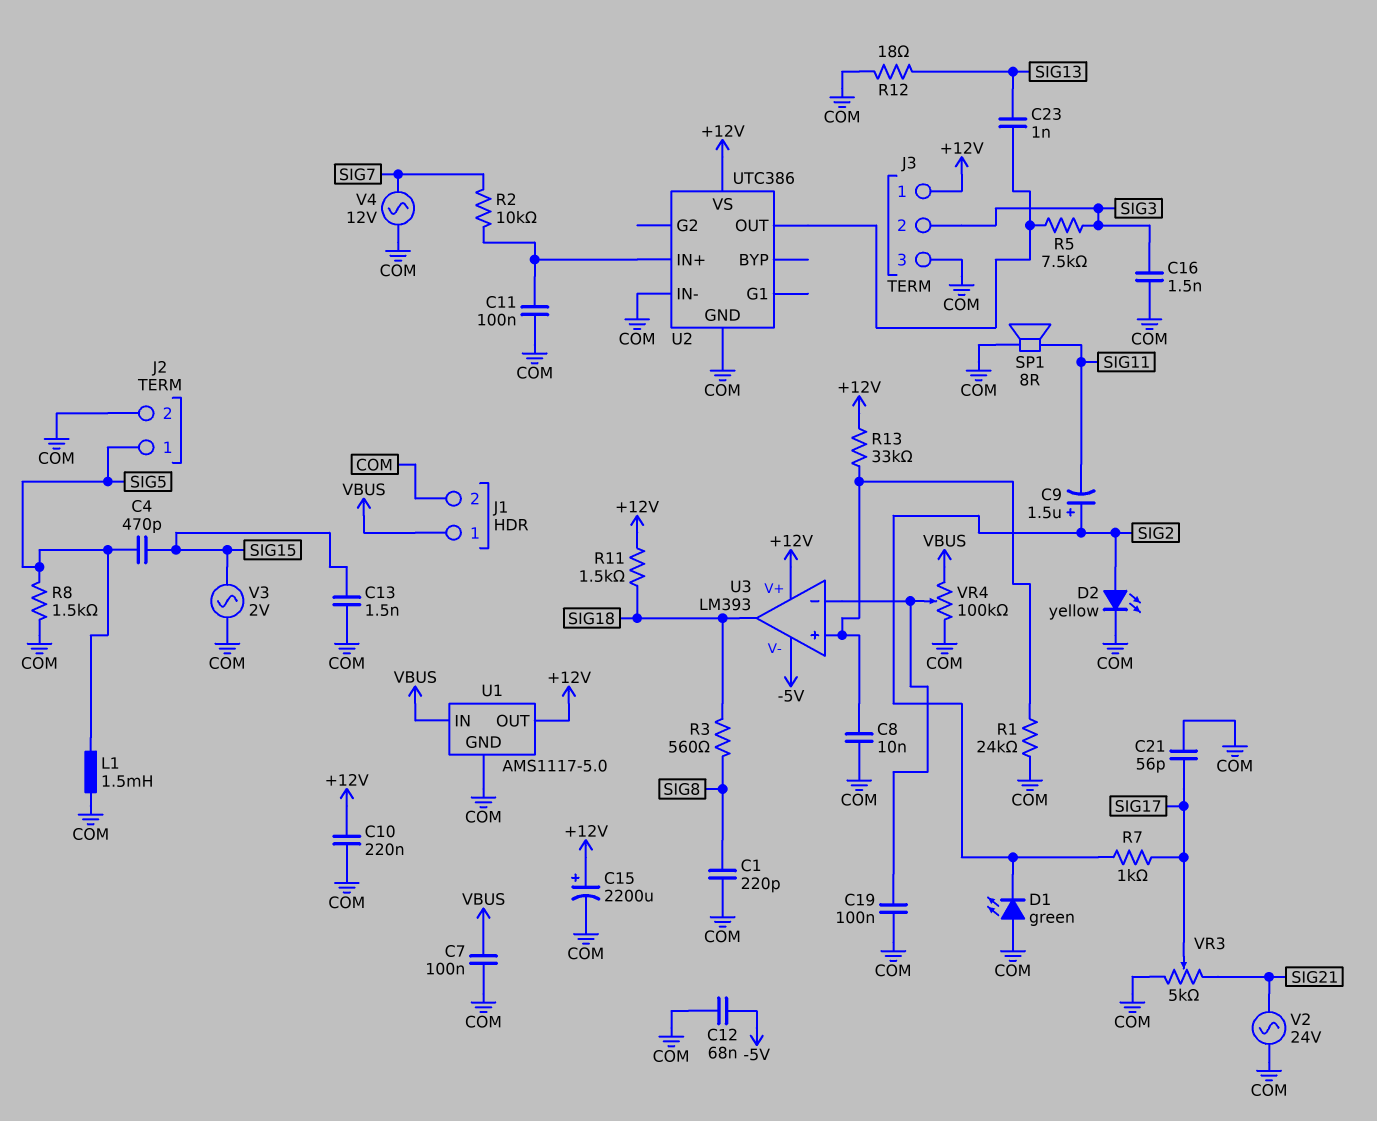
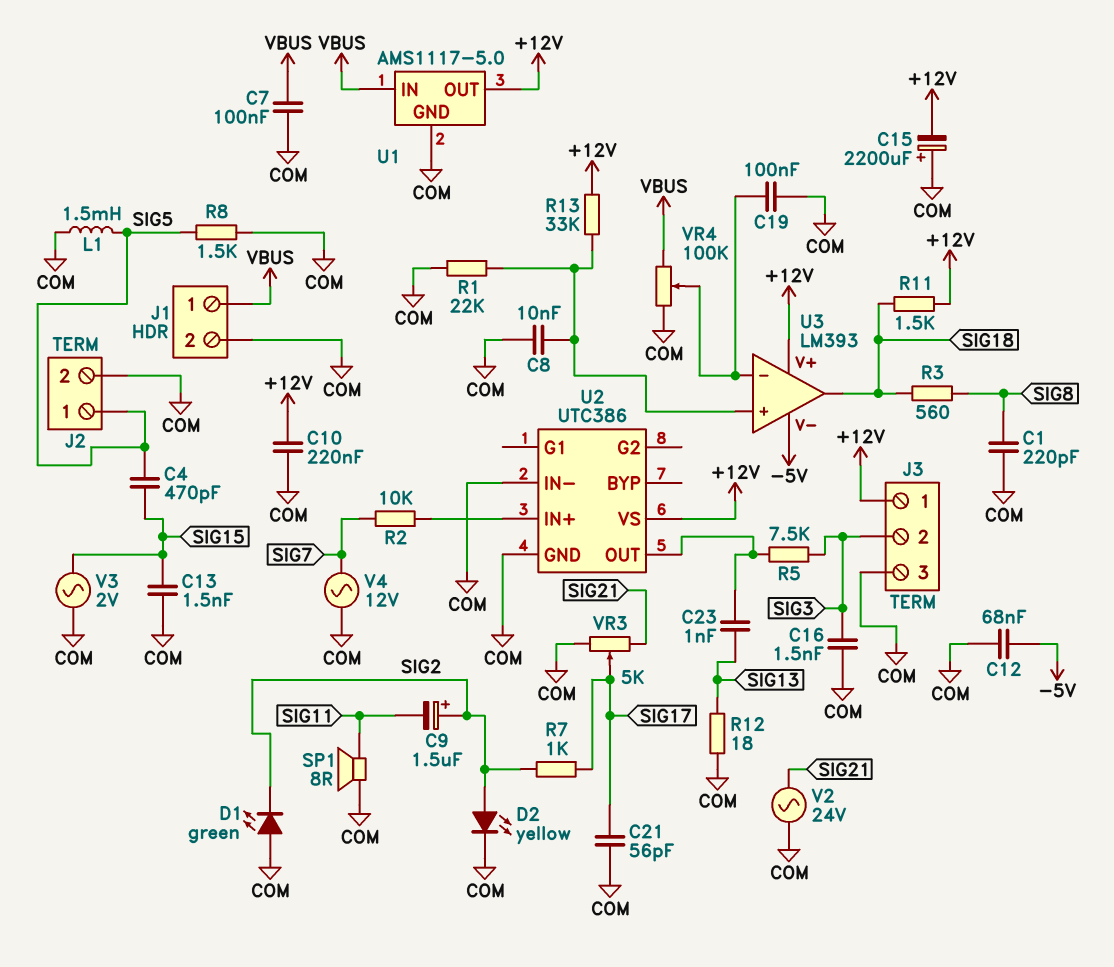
C11: 100nF (COM, U2/IN+) -> none
C15: 2200uF (plus +12V, minus COM) -> 2200uF (plus COM, minus +12V)
R1: 24k (COM, U3/in+) -> 22k (COM, U3/in+)

